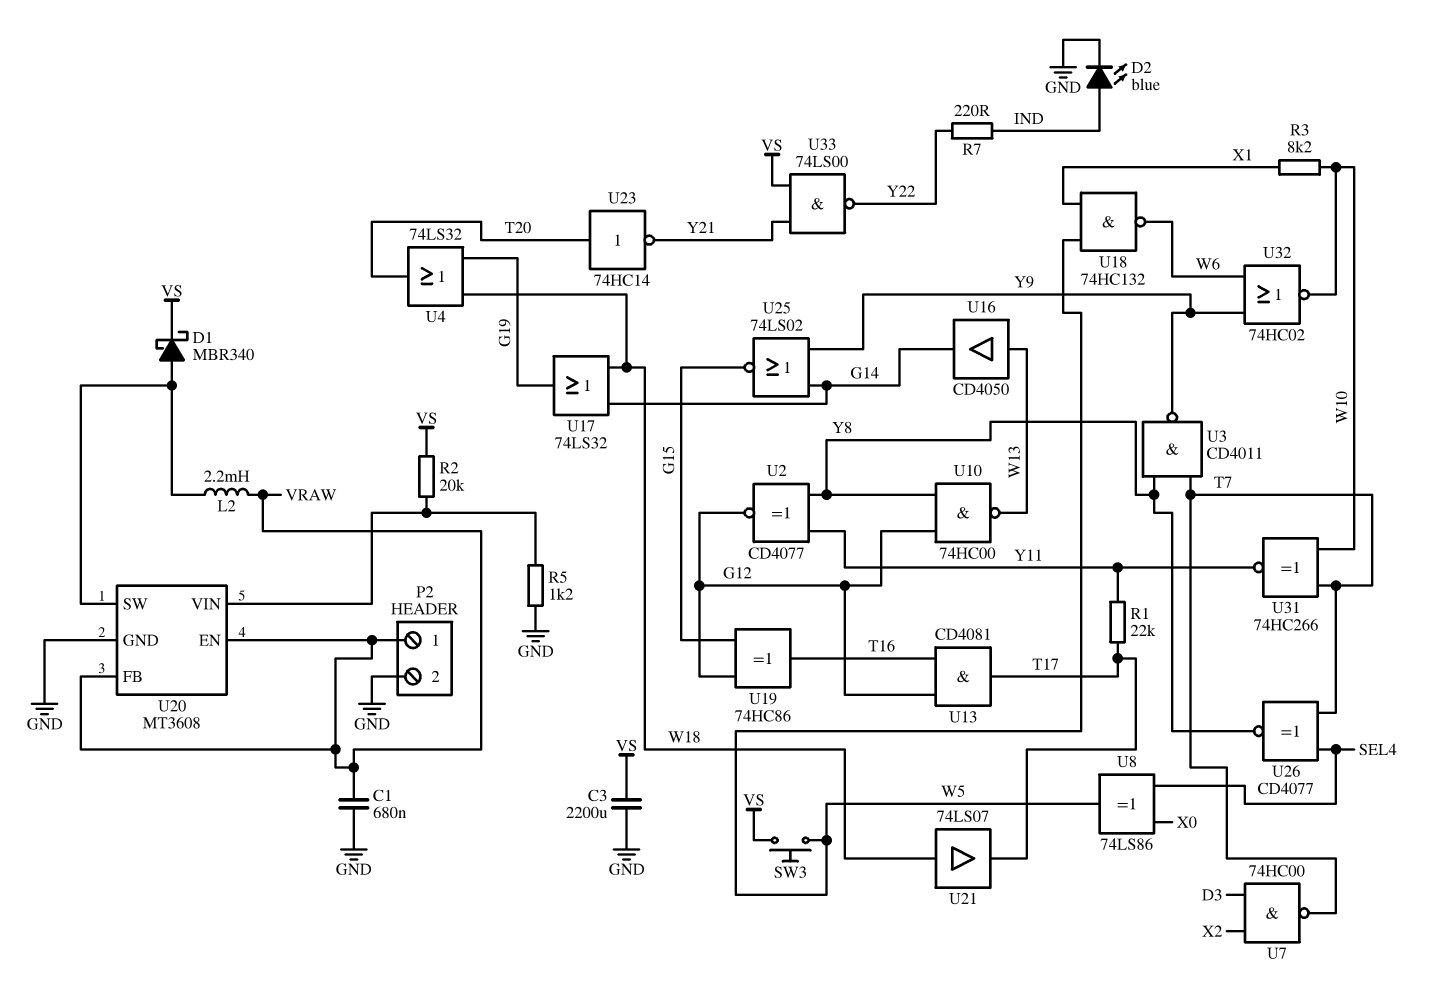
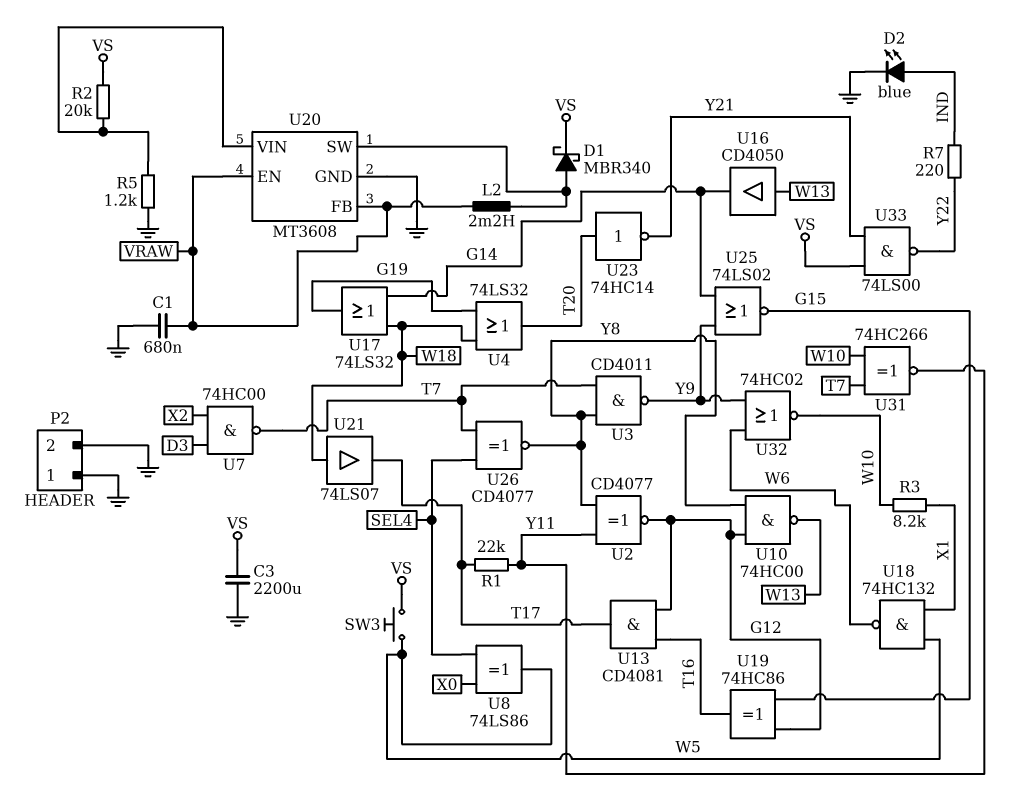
P2 pin 1: VRAW -> GND

